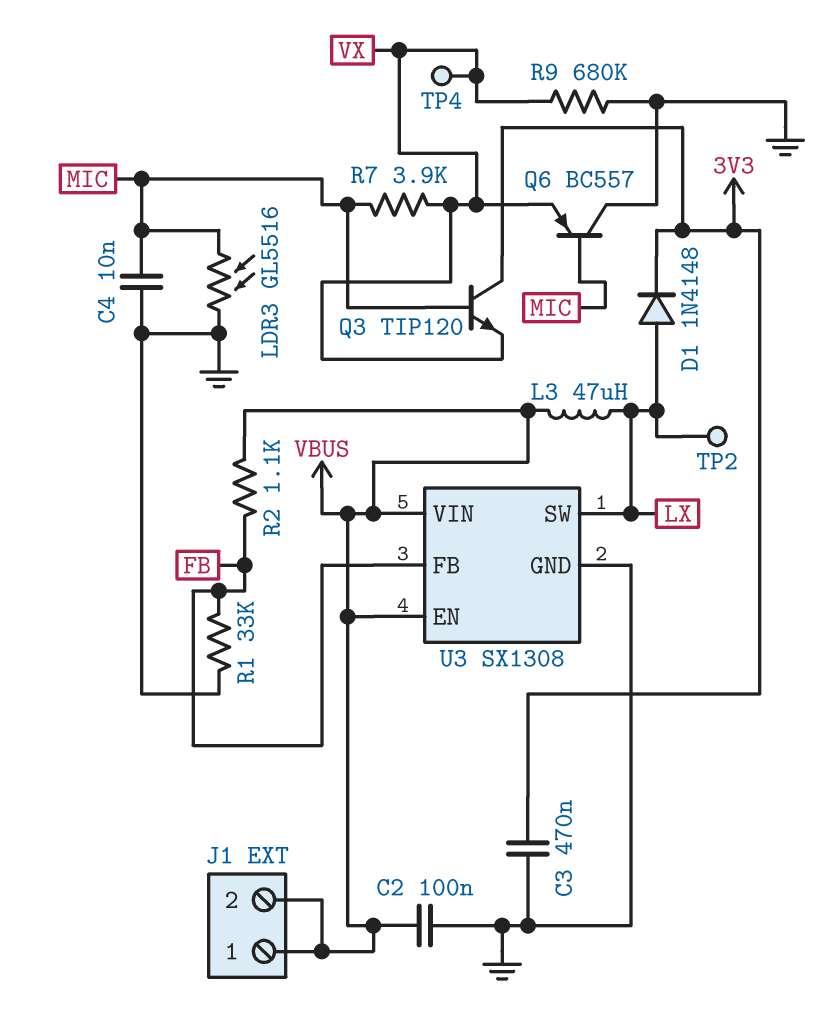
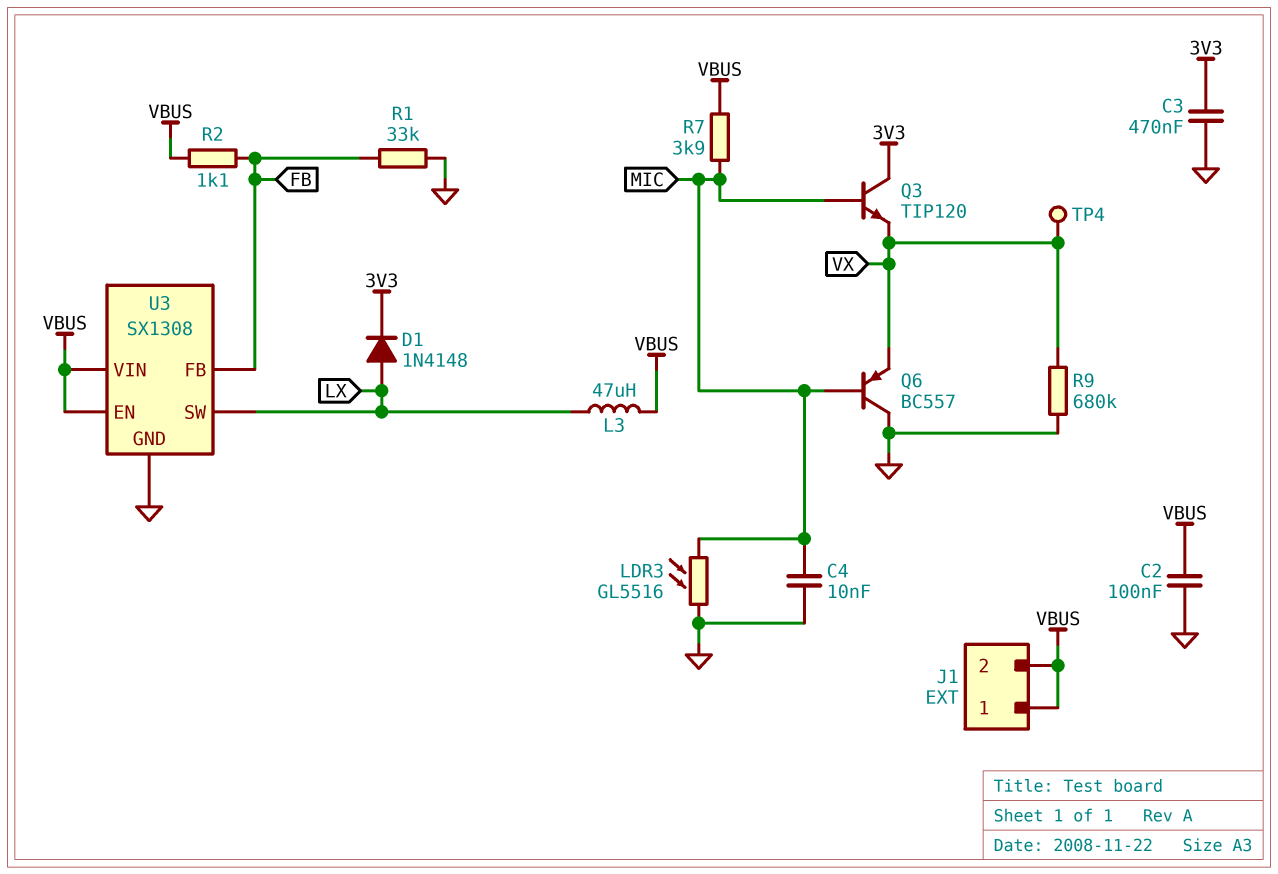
R7: 3.9k (MIC, VX) -> 3.9k (MIC, VBUS)
TP2: test point (LX) -> none

